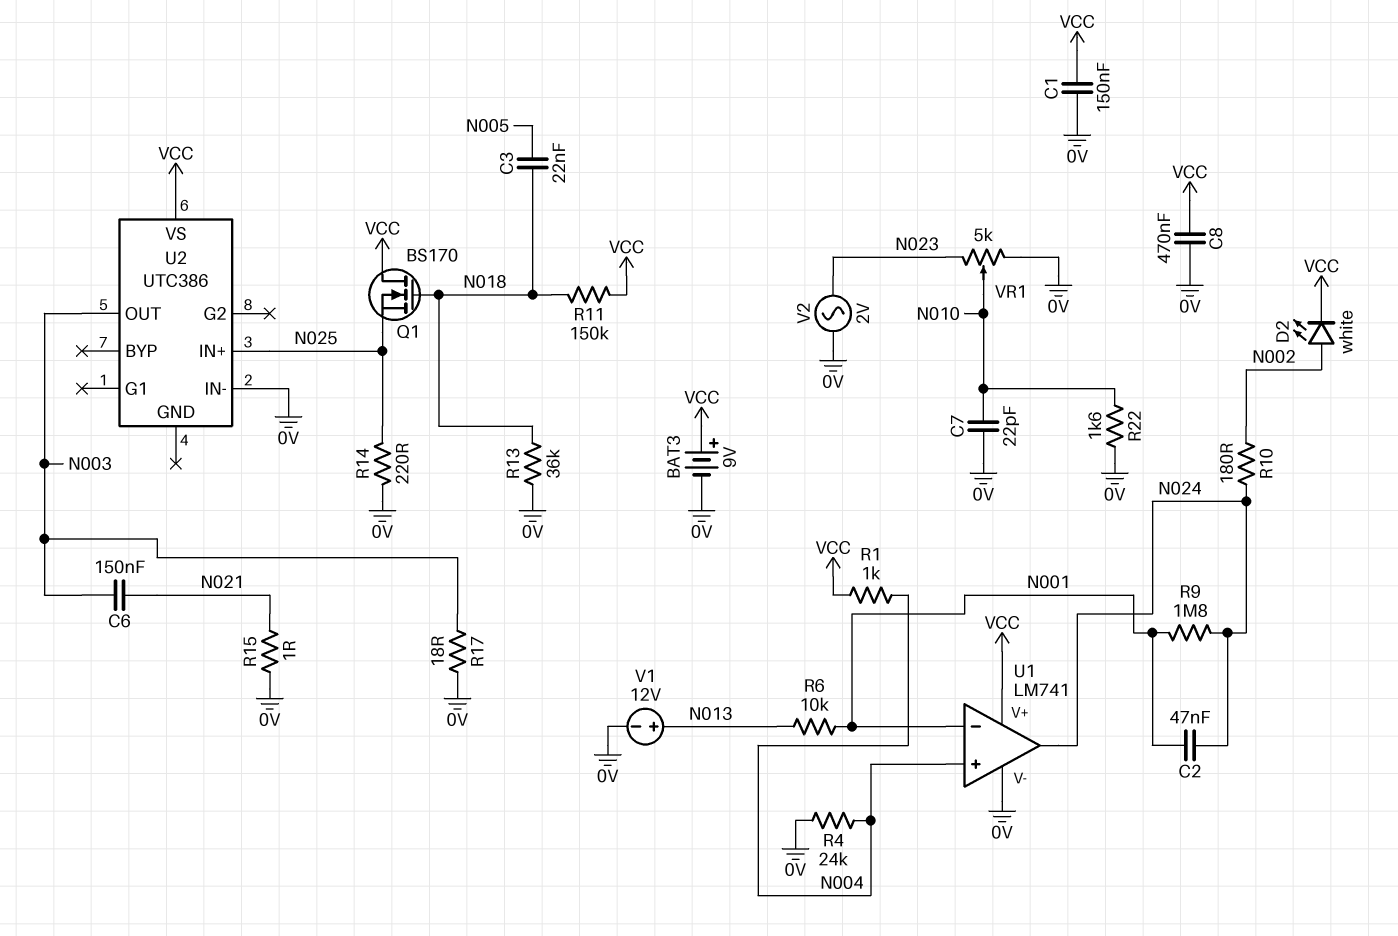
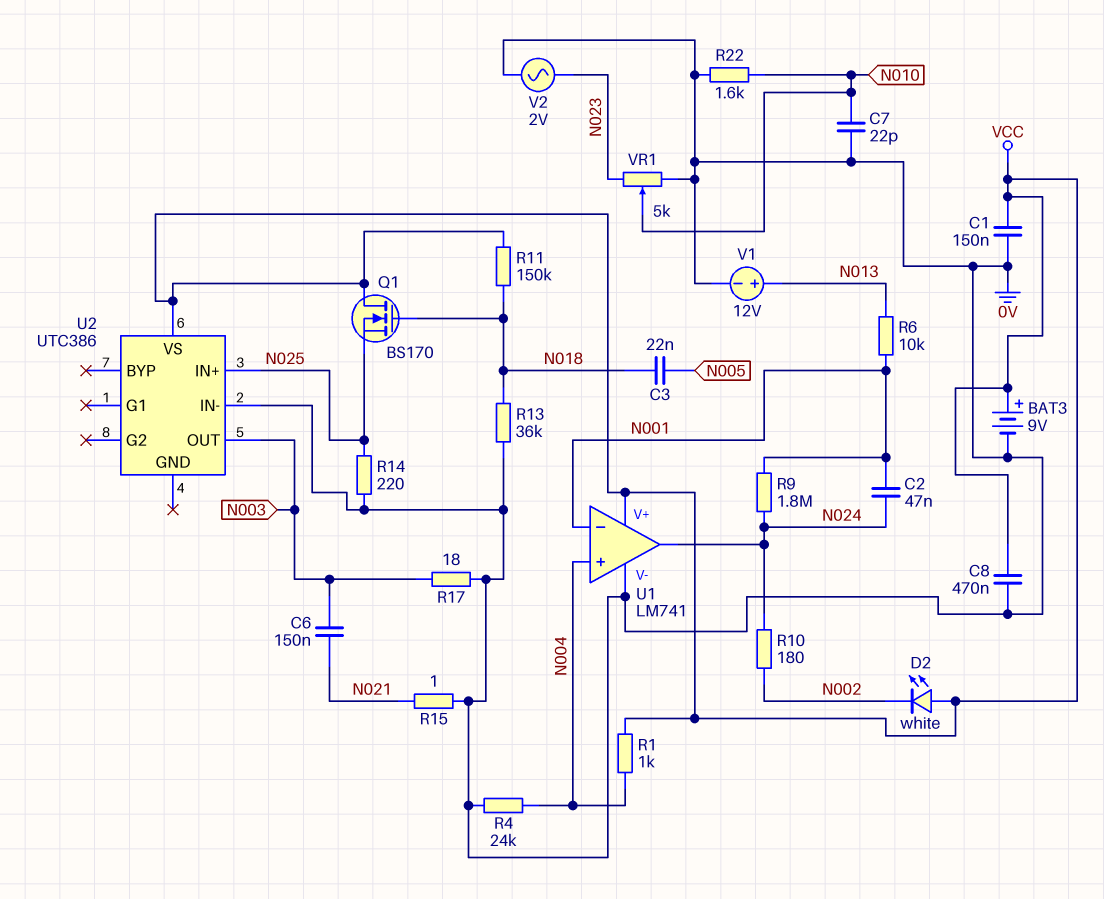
D2: LED white (A N002, K VCC) -> LED white (A VCC, K N002)

